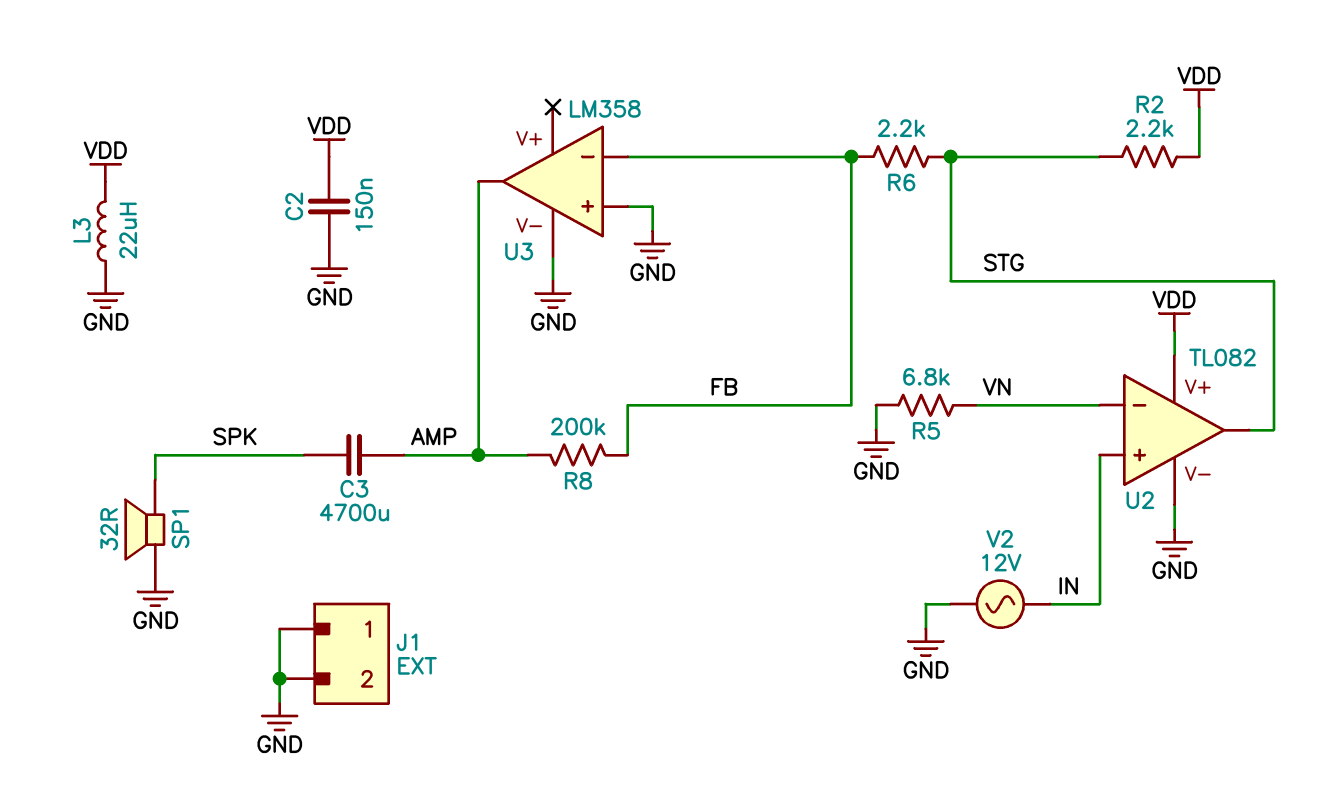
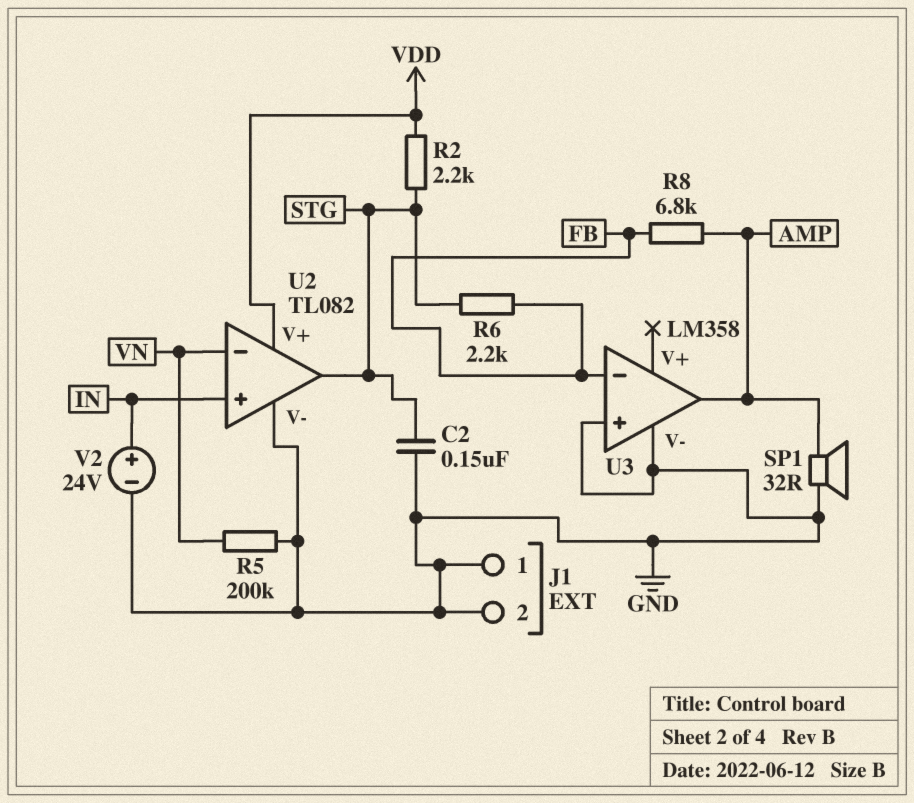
C2: 150nF (GND, VDD) -> 150nF (GND, STG)
C3: 4700uF (AMP, SPK) -> none
L3: 22uH (GND, VDD) -> none
R5: 6.8k (GND, VN) -> 200k (GND, VN)
R8: 200k (AMP, FB) -> 6.8k (AMP, FB)
SP1: speaker 32R (GND, SPK) -> speaker 32R (AMP, GND)
V2: AC 12V (GND, IN) -> 24V (plus IN, minus GND)

